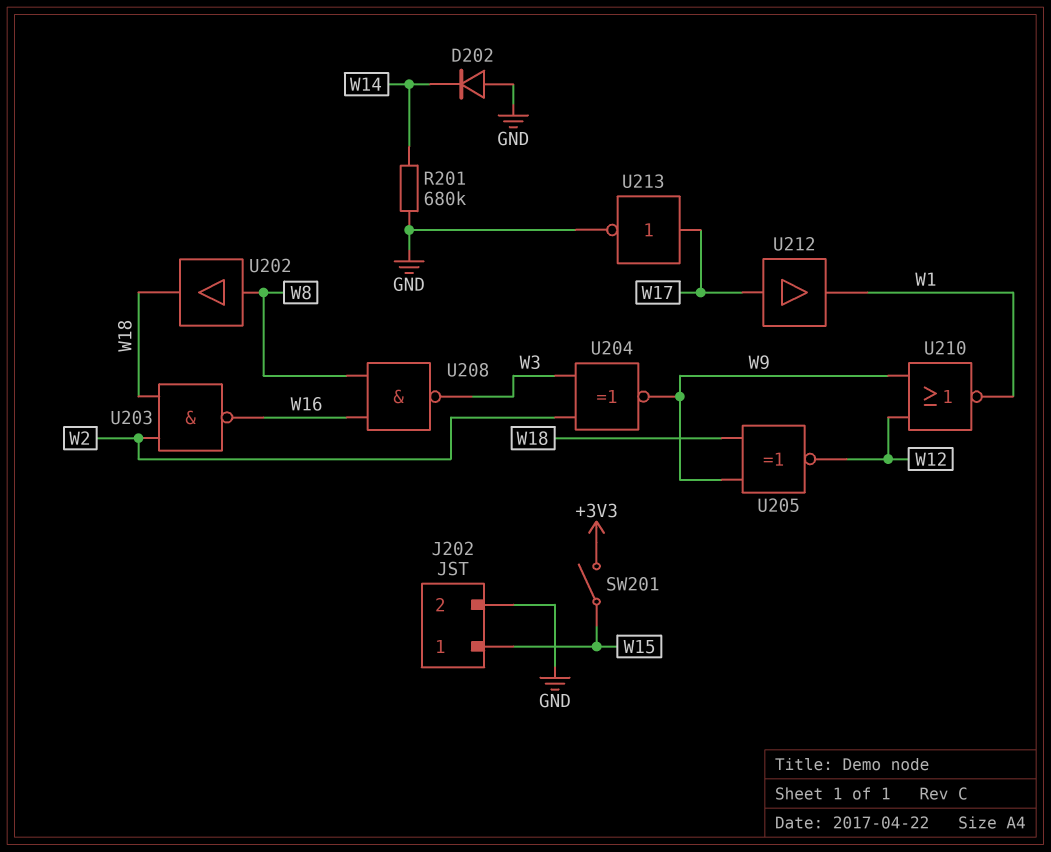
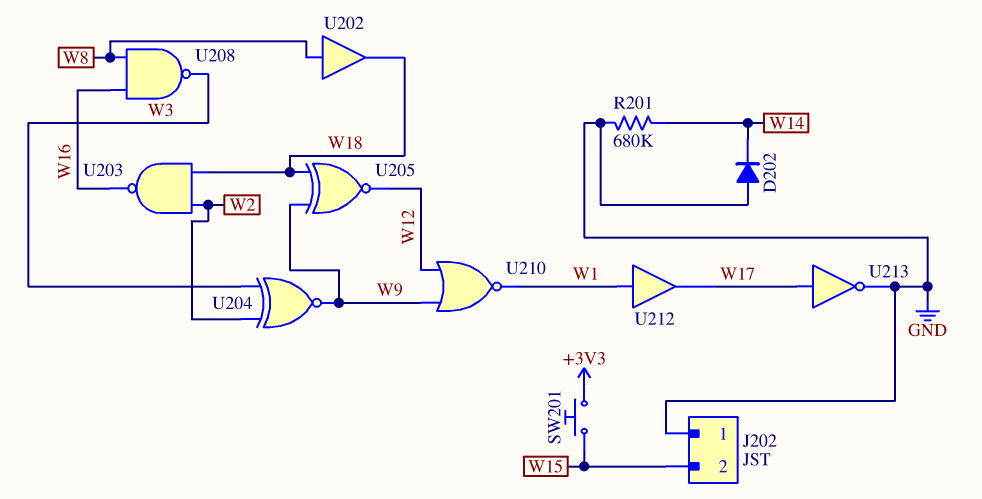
J202 pin 1: W15 -> GND
J202 pin 2: GND -> W15
SW201: switch (+3V3, W15) -> button (+3V3, W15)
U212: buffer (in W17, out W1) -> buffer (in W1, out W17)

